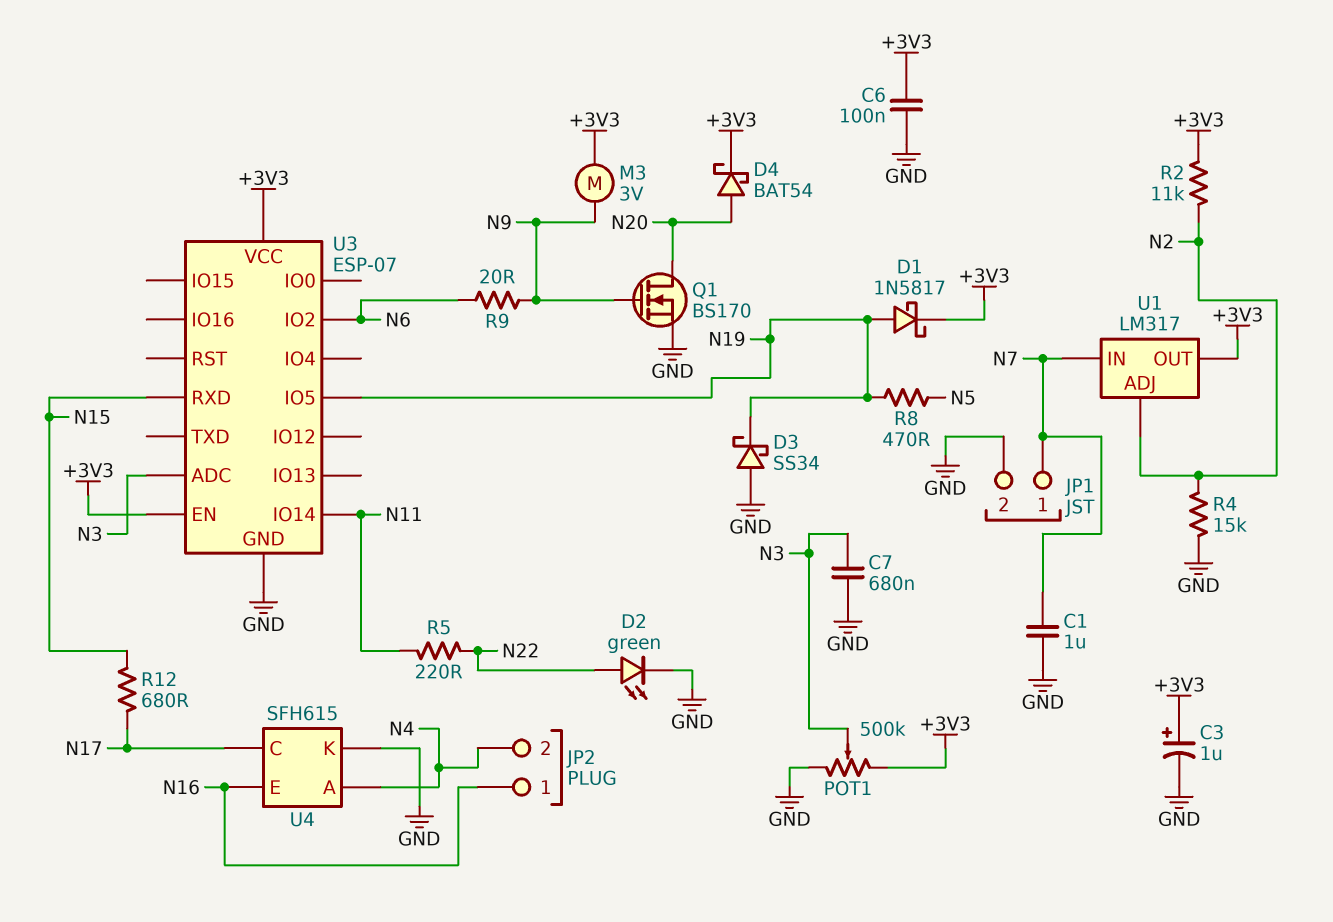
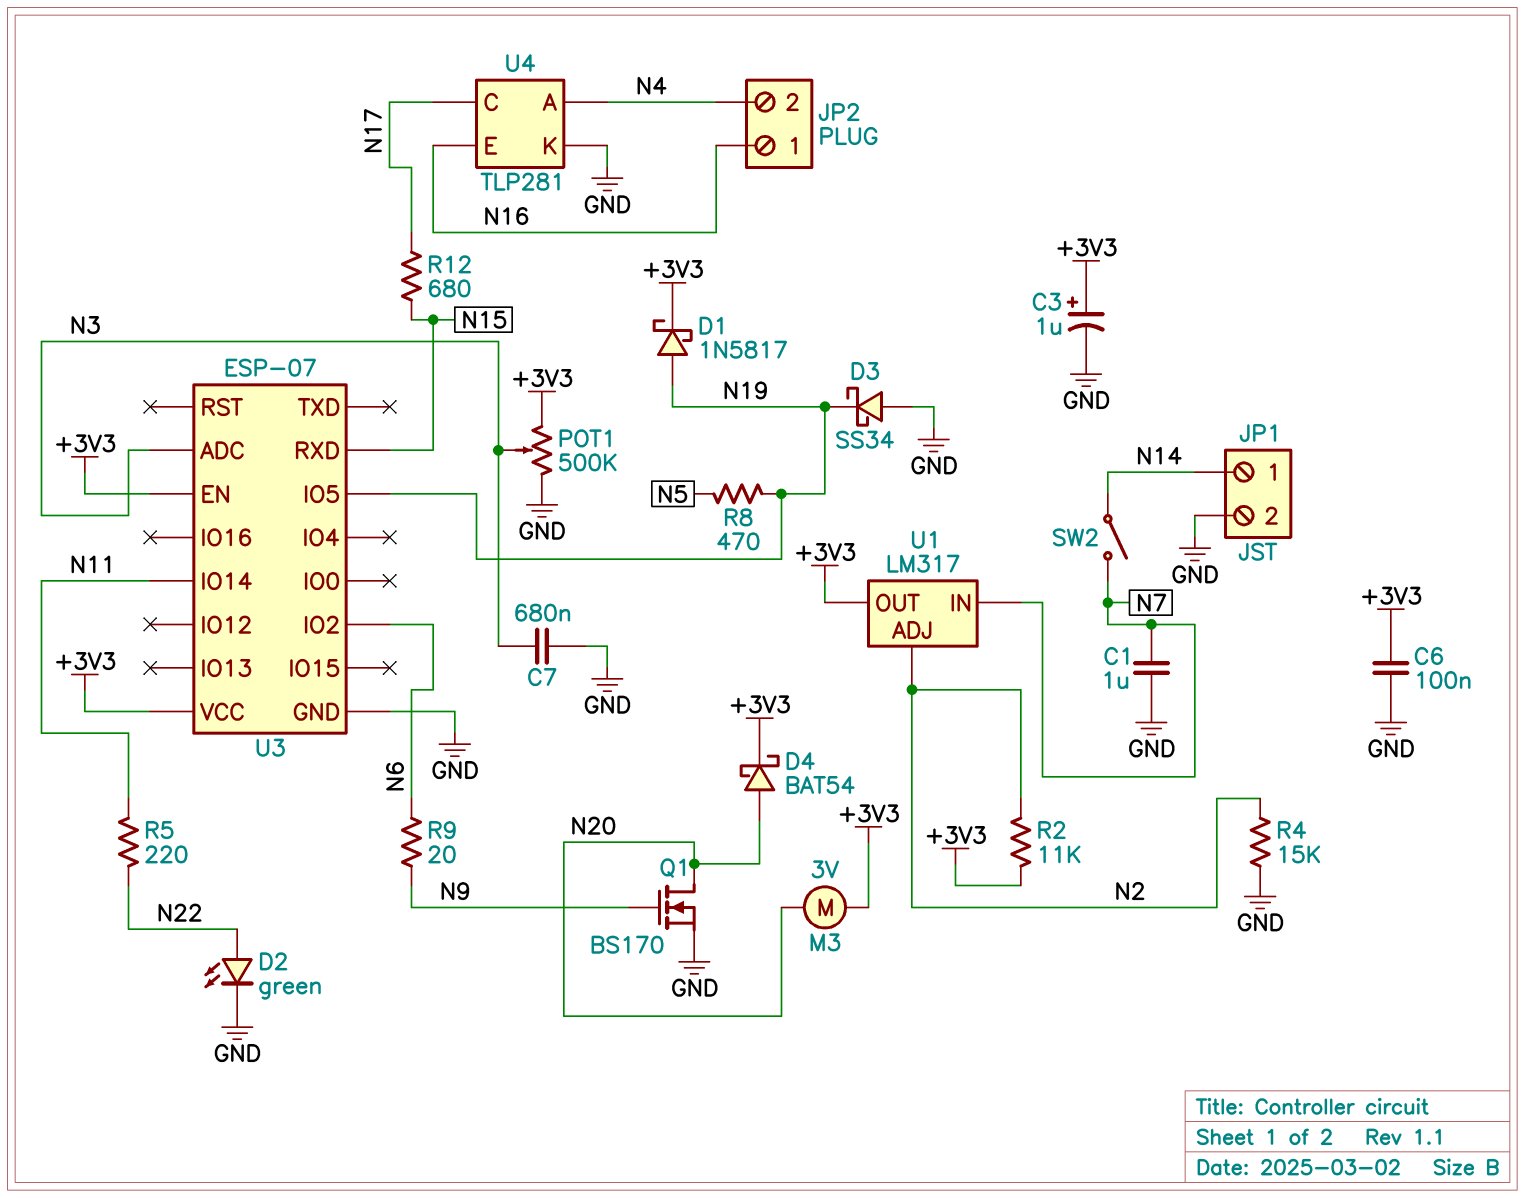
JP1 pin 1: N7 -> N14
M3: motor 3V (+3V3, N9) -> motor 3V (+3V3, N20)
SW2: none -> switch (N7, N14)
U4: SFH615 -> TLP281

